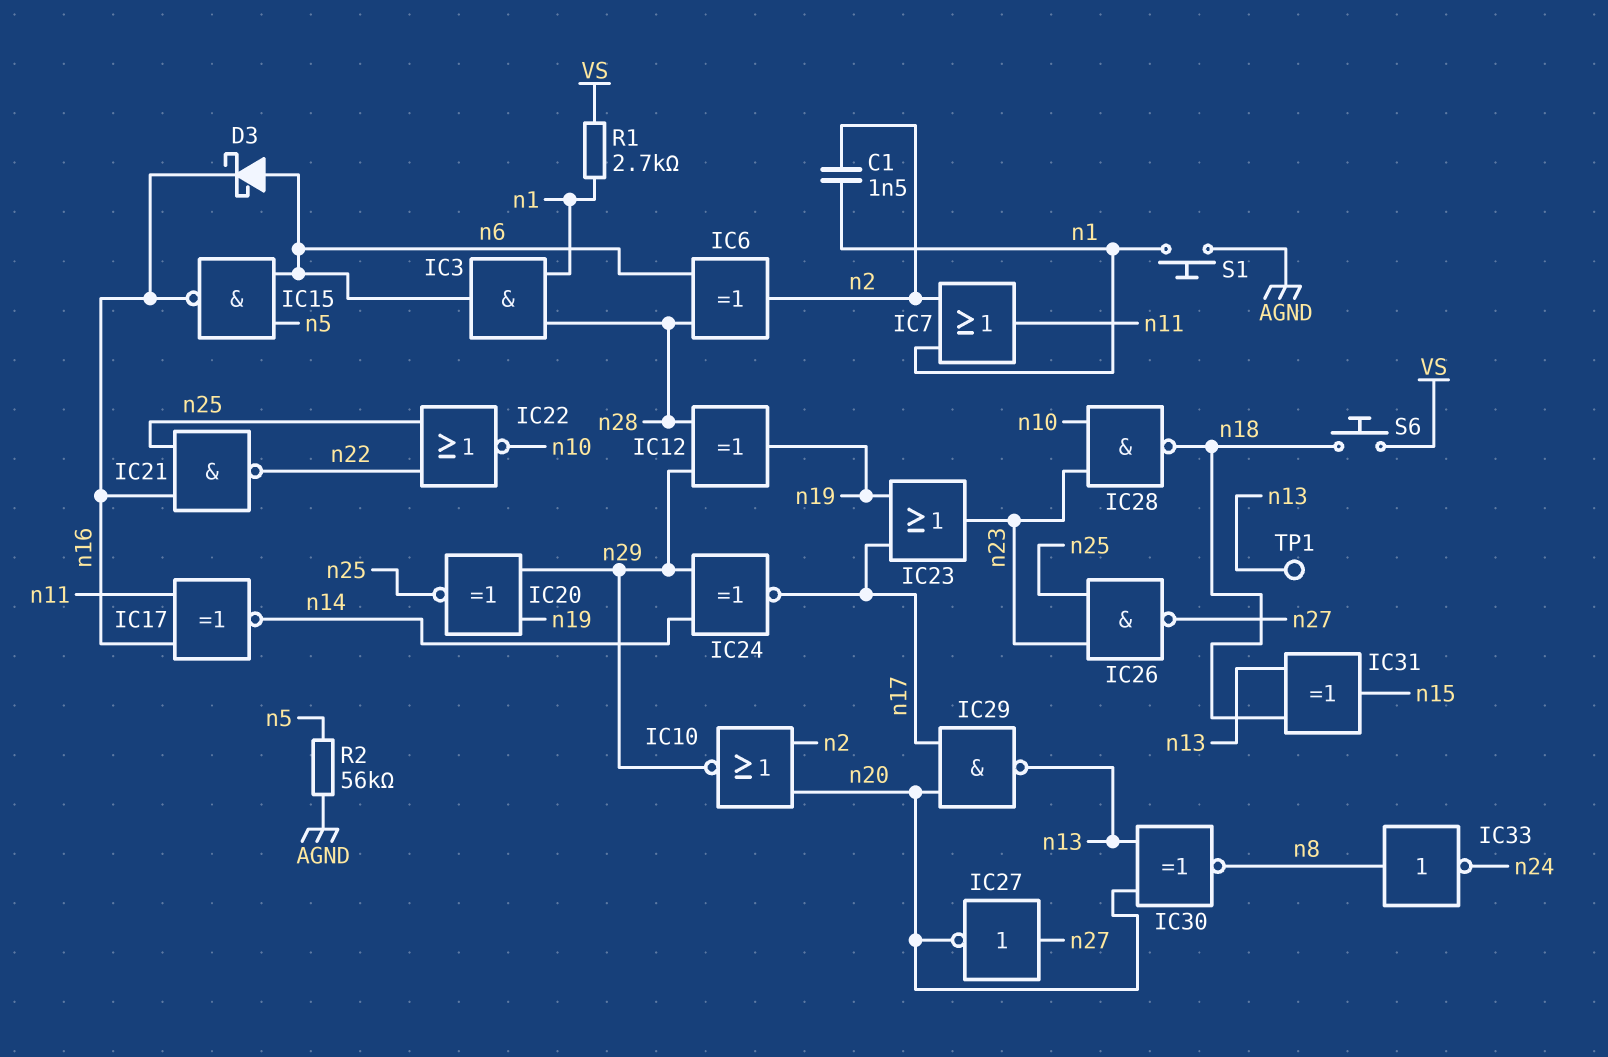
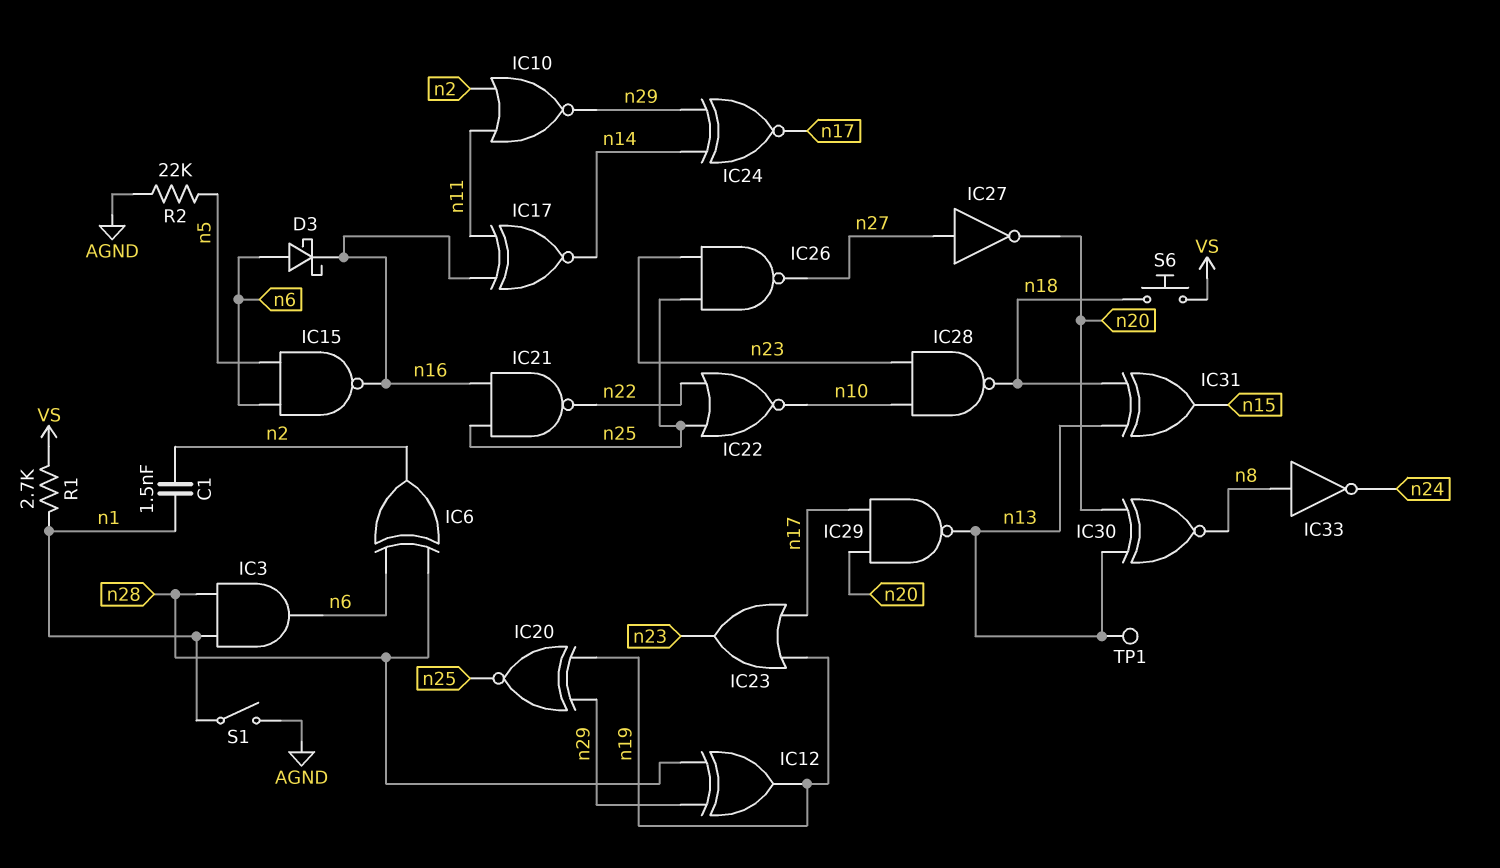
IC7: OR (in n1, in n2, out n11) -> none
IC10: NOR (in n2, in n20, out n29) -> NOR (in n2, in n11, out n29)
R2: 56k (AGND, n5) -> 22k (AGND, n5)
S1: button (AGND, n1) -> switch (AGND, n1)

